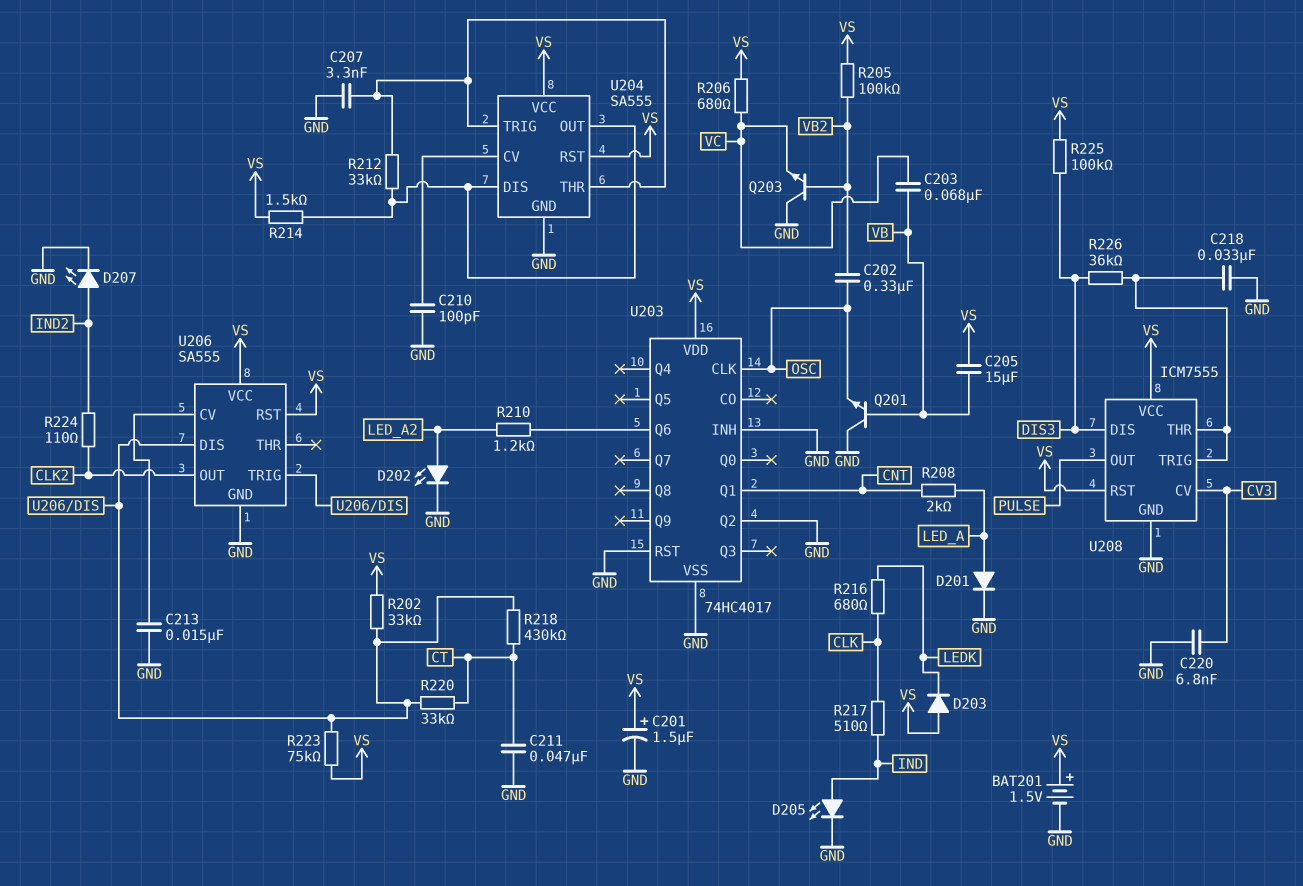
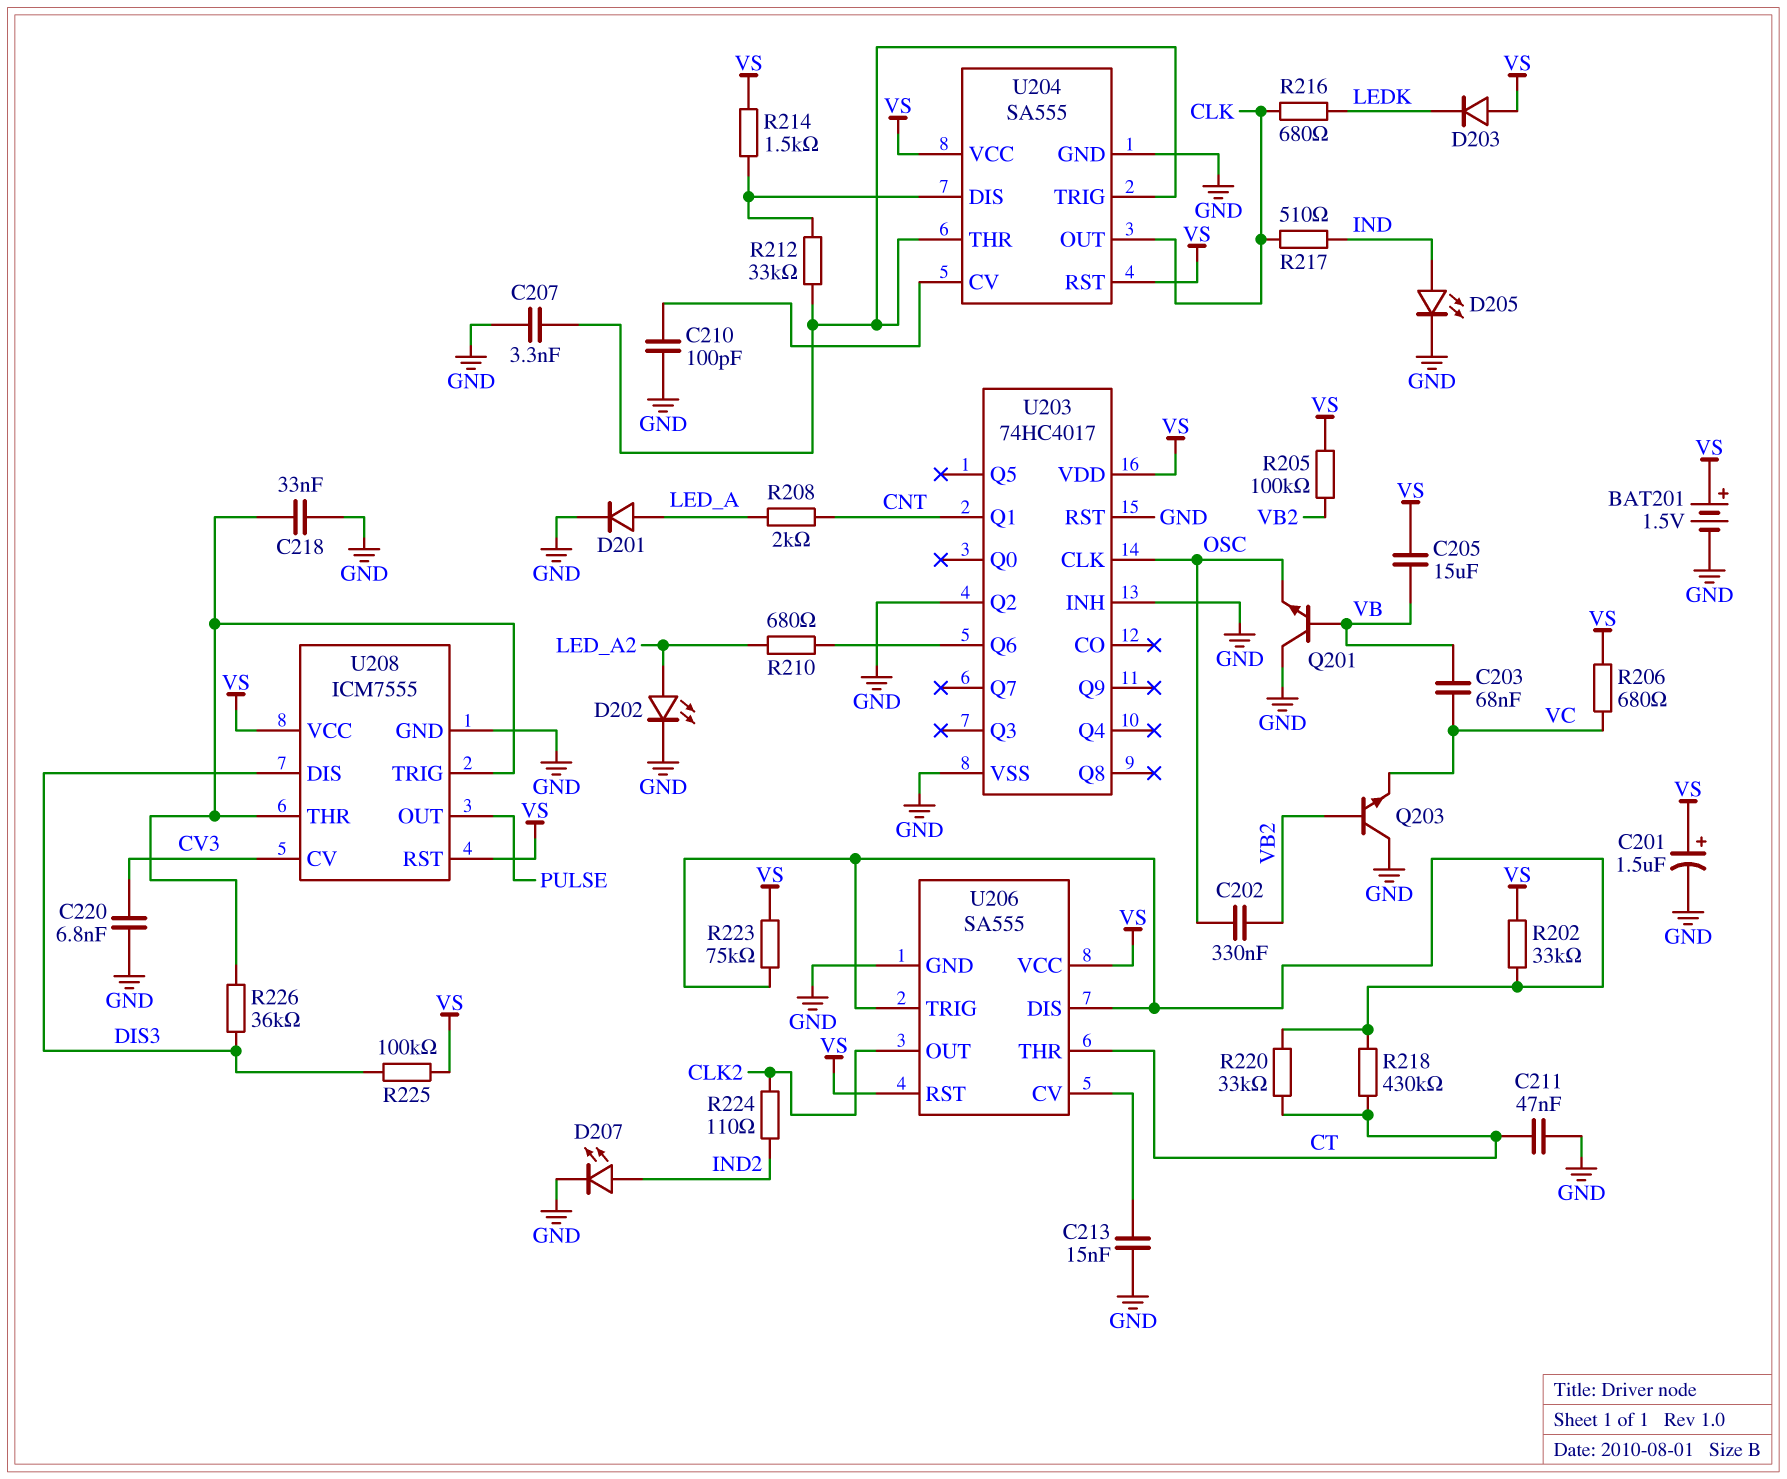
R210: 1.2k (LED_A2, U203/Q6) -> 680 (LED_A2, U203/Q6)
U204 pin OUT: U204/DIS -> CLK
U206 pin THR: none -> CT

